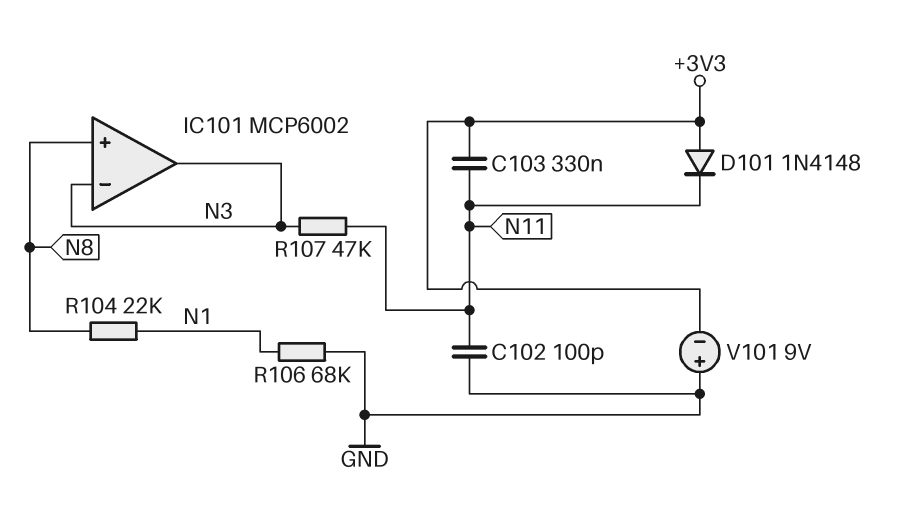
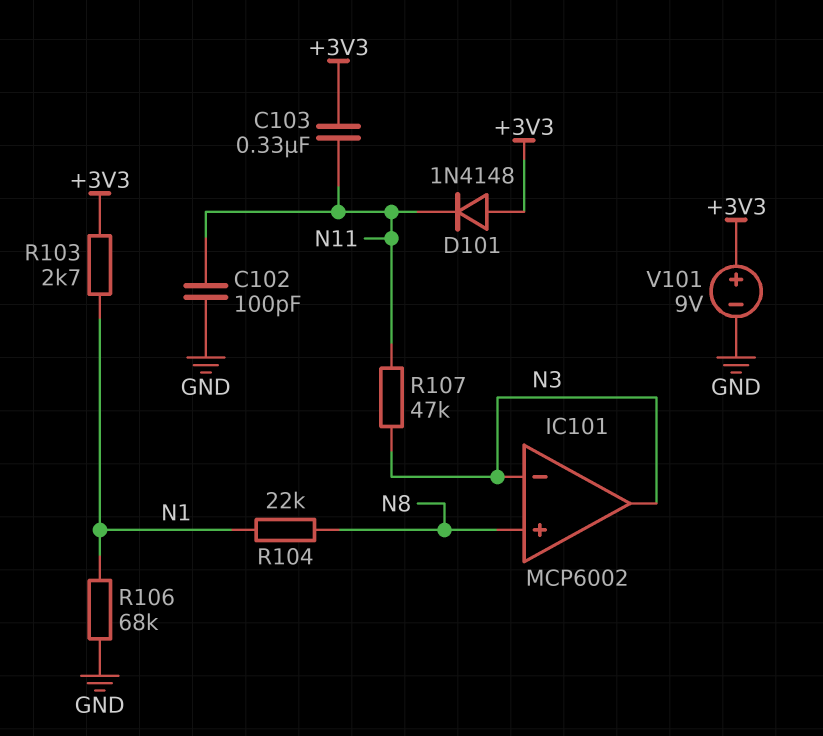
R103: none -> 2.7k (+3V3, N1)
V101: 9V (plus GND, minus +3V3) -> 9V (plus +3V3, minus GND)

